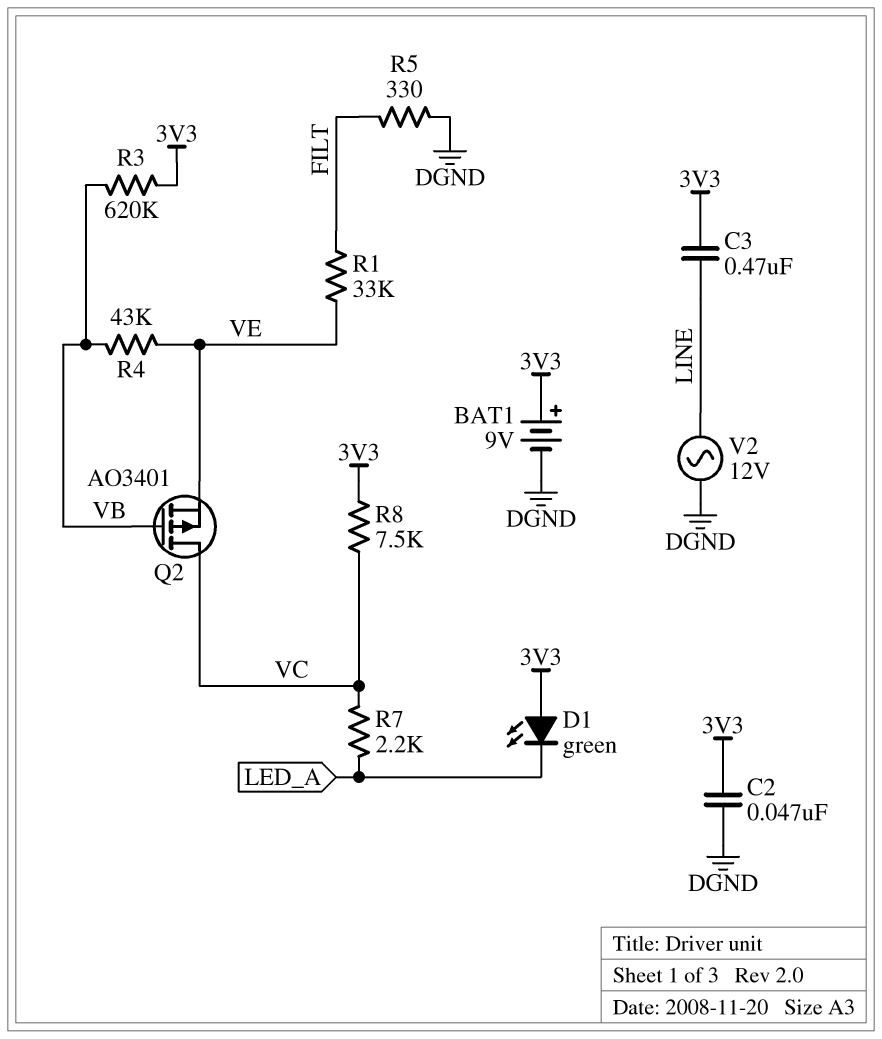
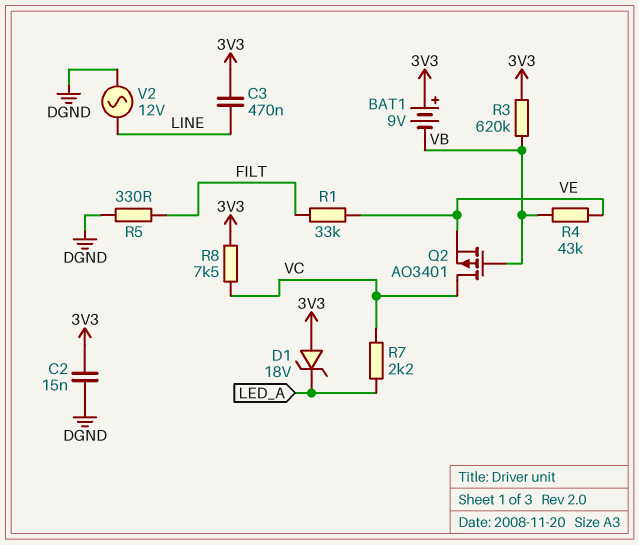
BAT1: 9V (plus 3V3, minus DGND) -> 9V (plus 3V3, minus VB)
C2: 47nF (3V3, DGND) -> 15nF (3V3, DGND)
D1: LED green (A 3V3, K LED_A) -> zener 18V (A 3V3, K LED_A)

